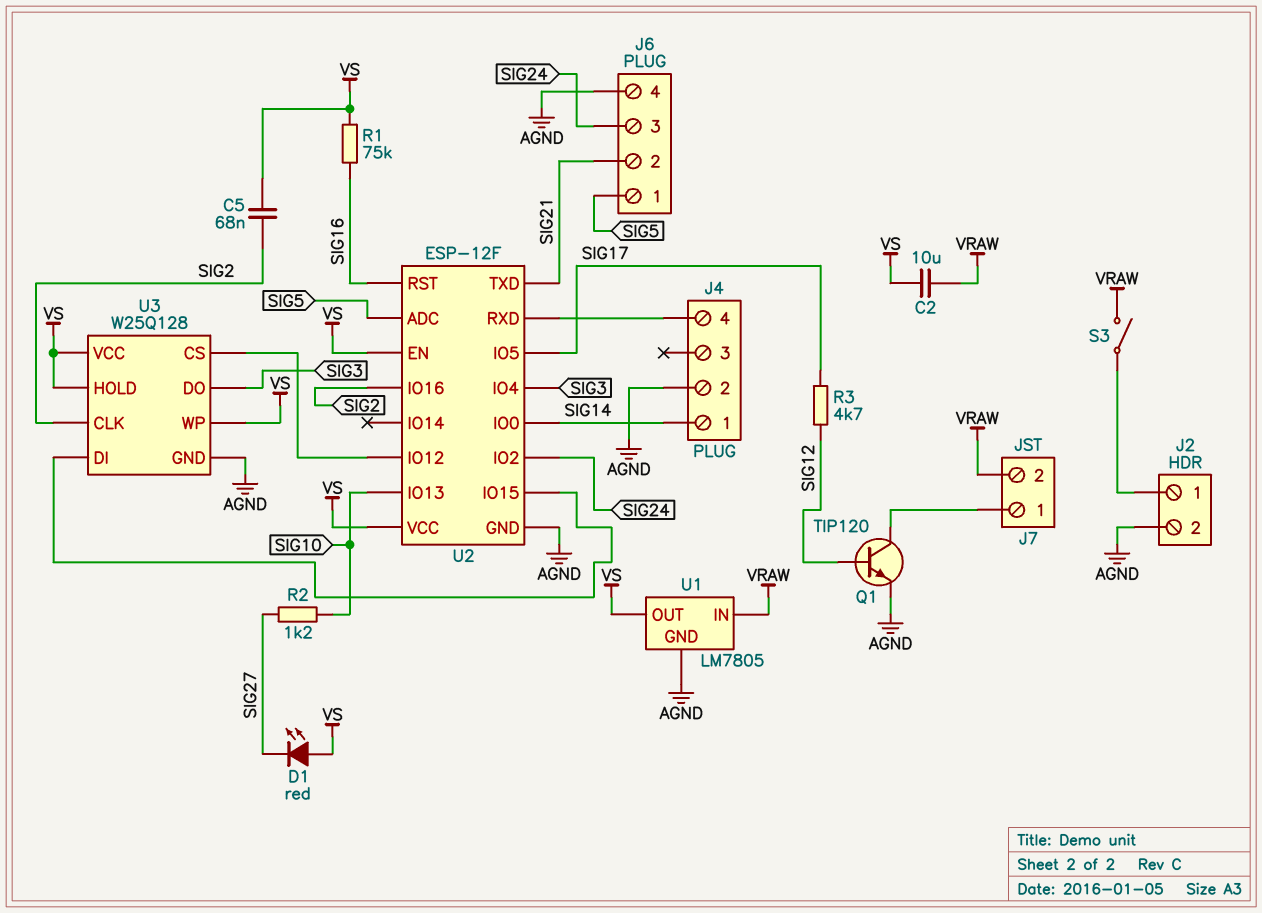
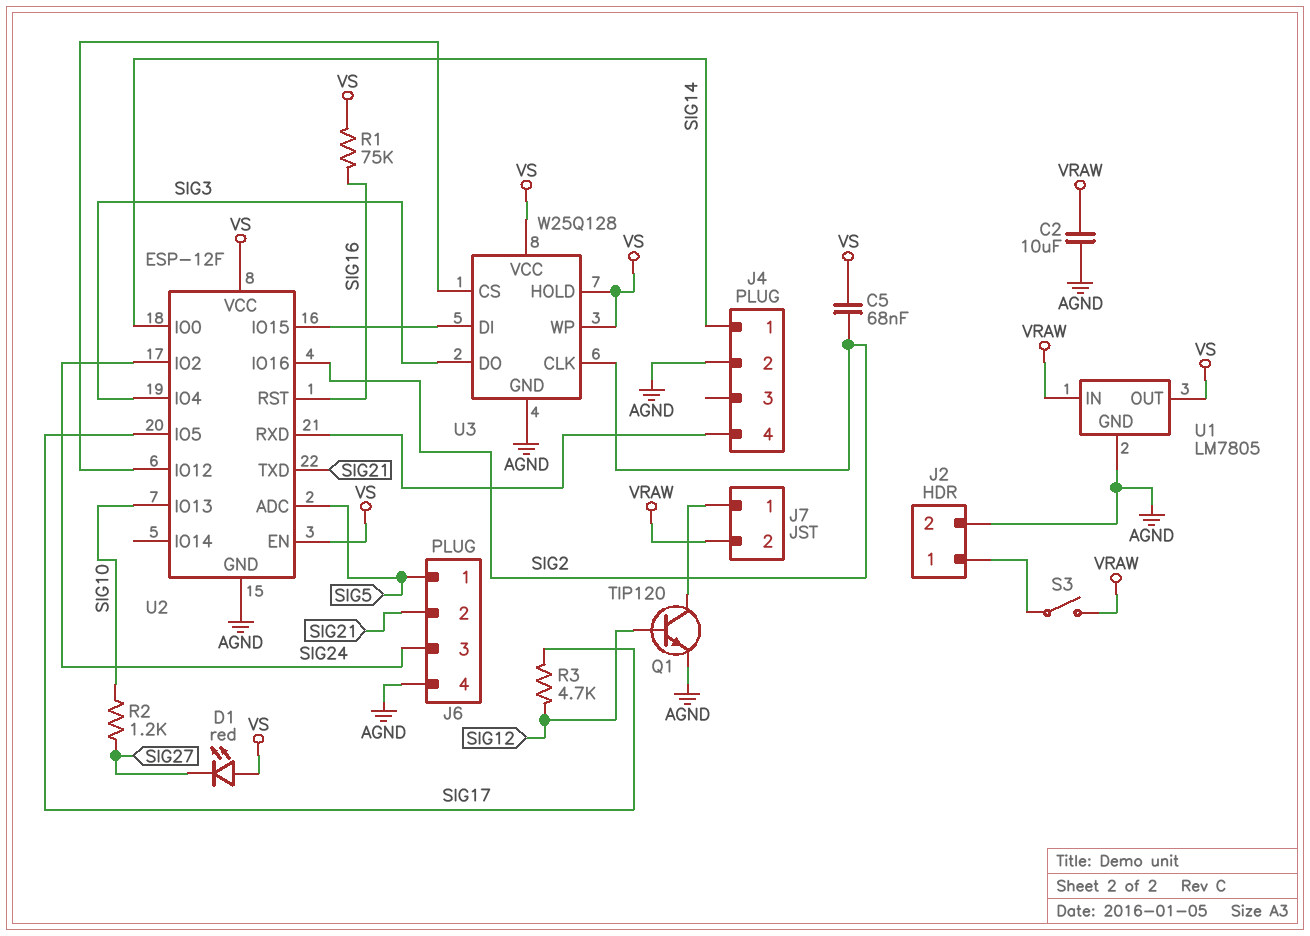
C2: 10uF (VRAW, VS) -> 10uF (AGND, VRAW)

